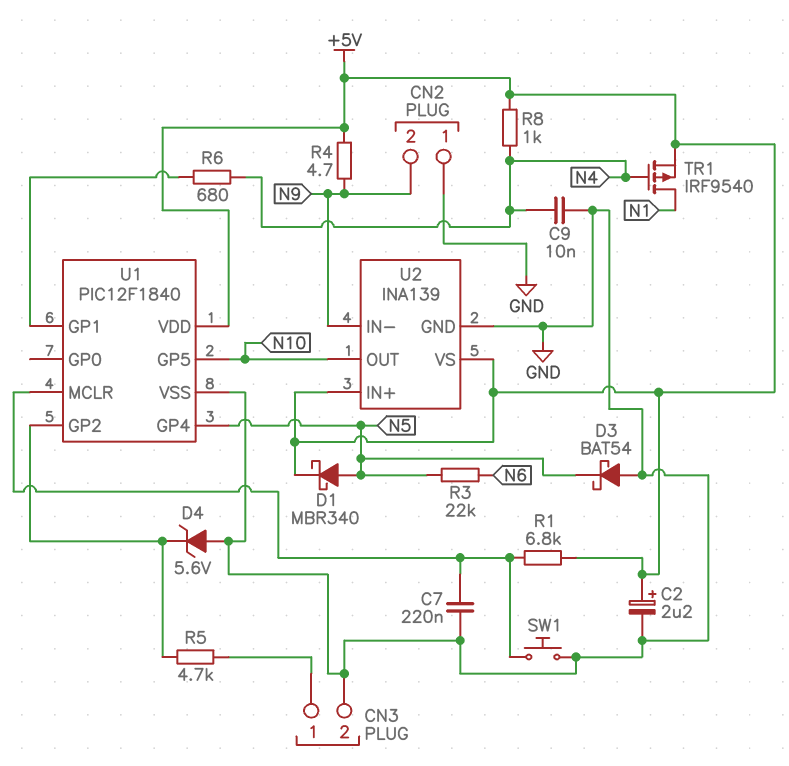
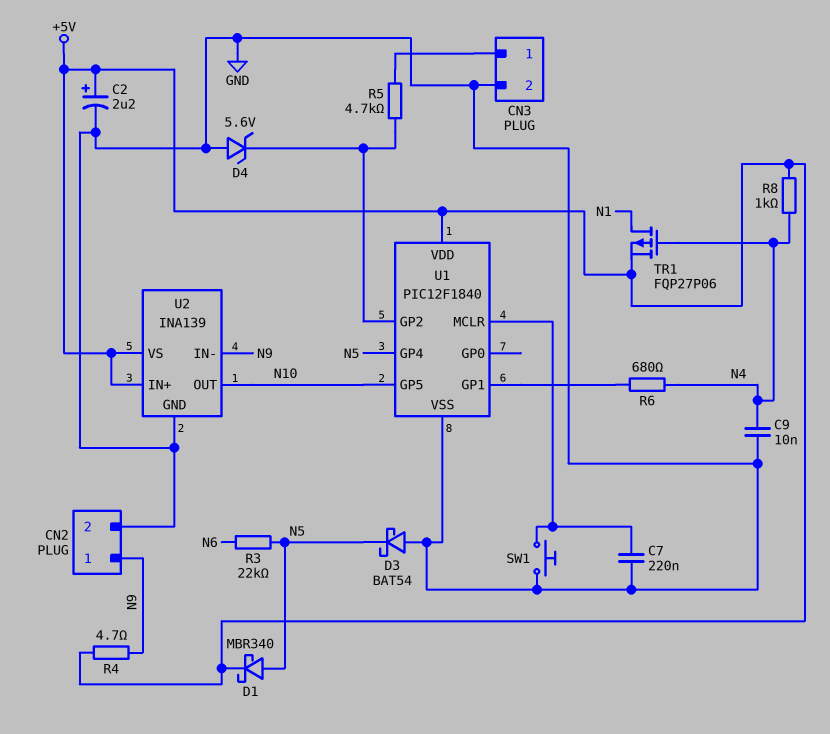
CN2 pin 1: GND -> N9
CN2 pin 2: N9 -> GND
R1: 6.8k (+5V, U1/MCLR) -> none
TR1: PMOS IRF9540 (G N4, D N1, S +5V) -> PMOS FQP27P06 (G N4, D N1, S +5V)

